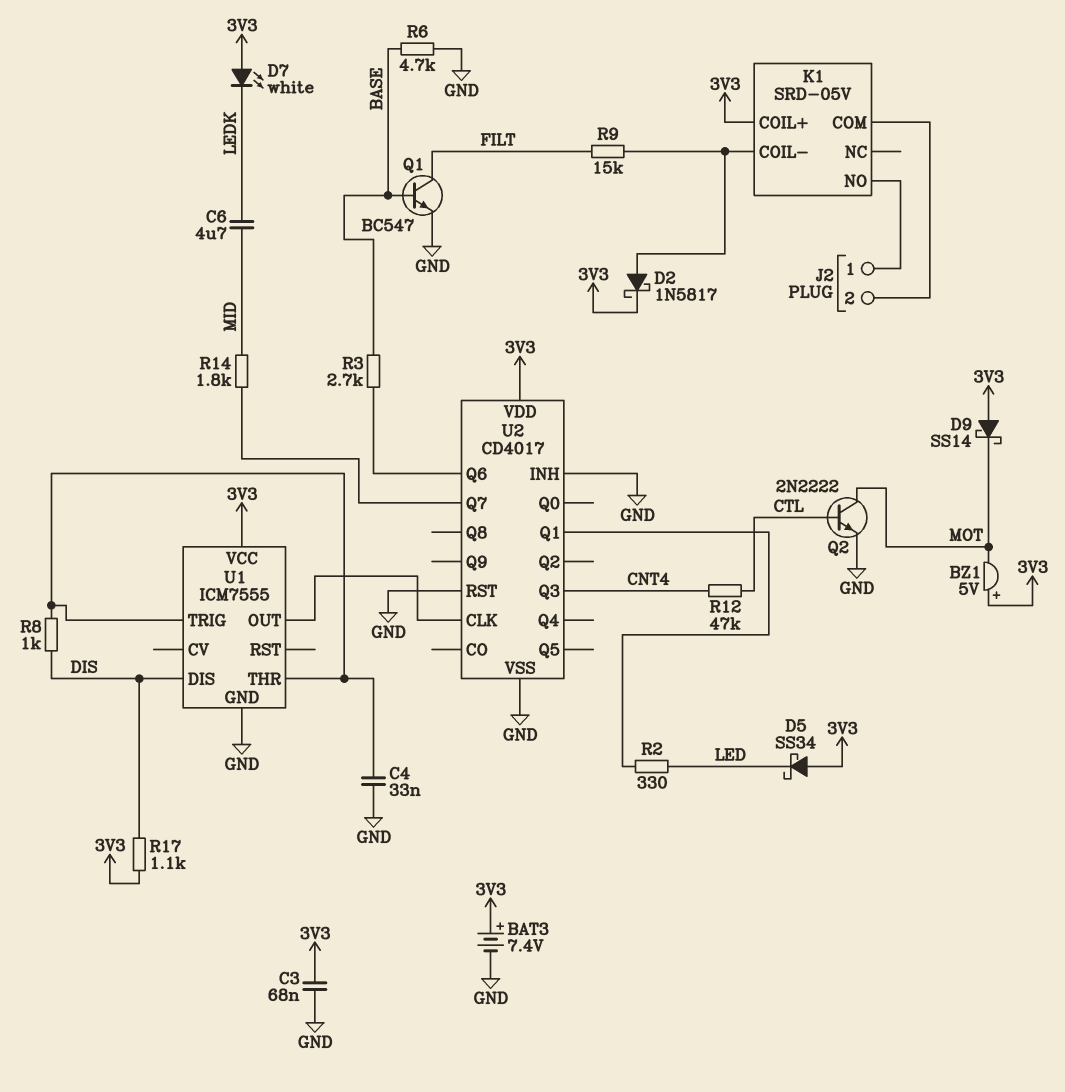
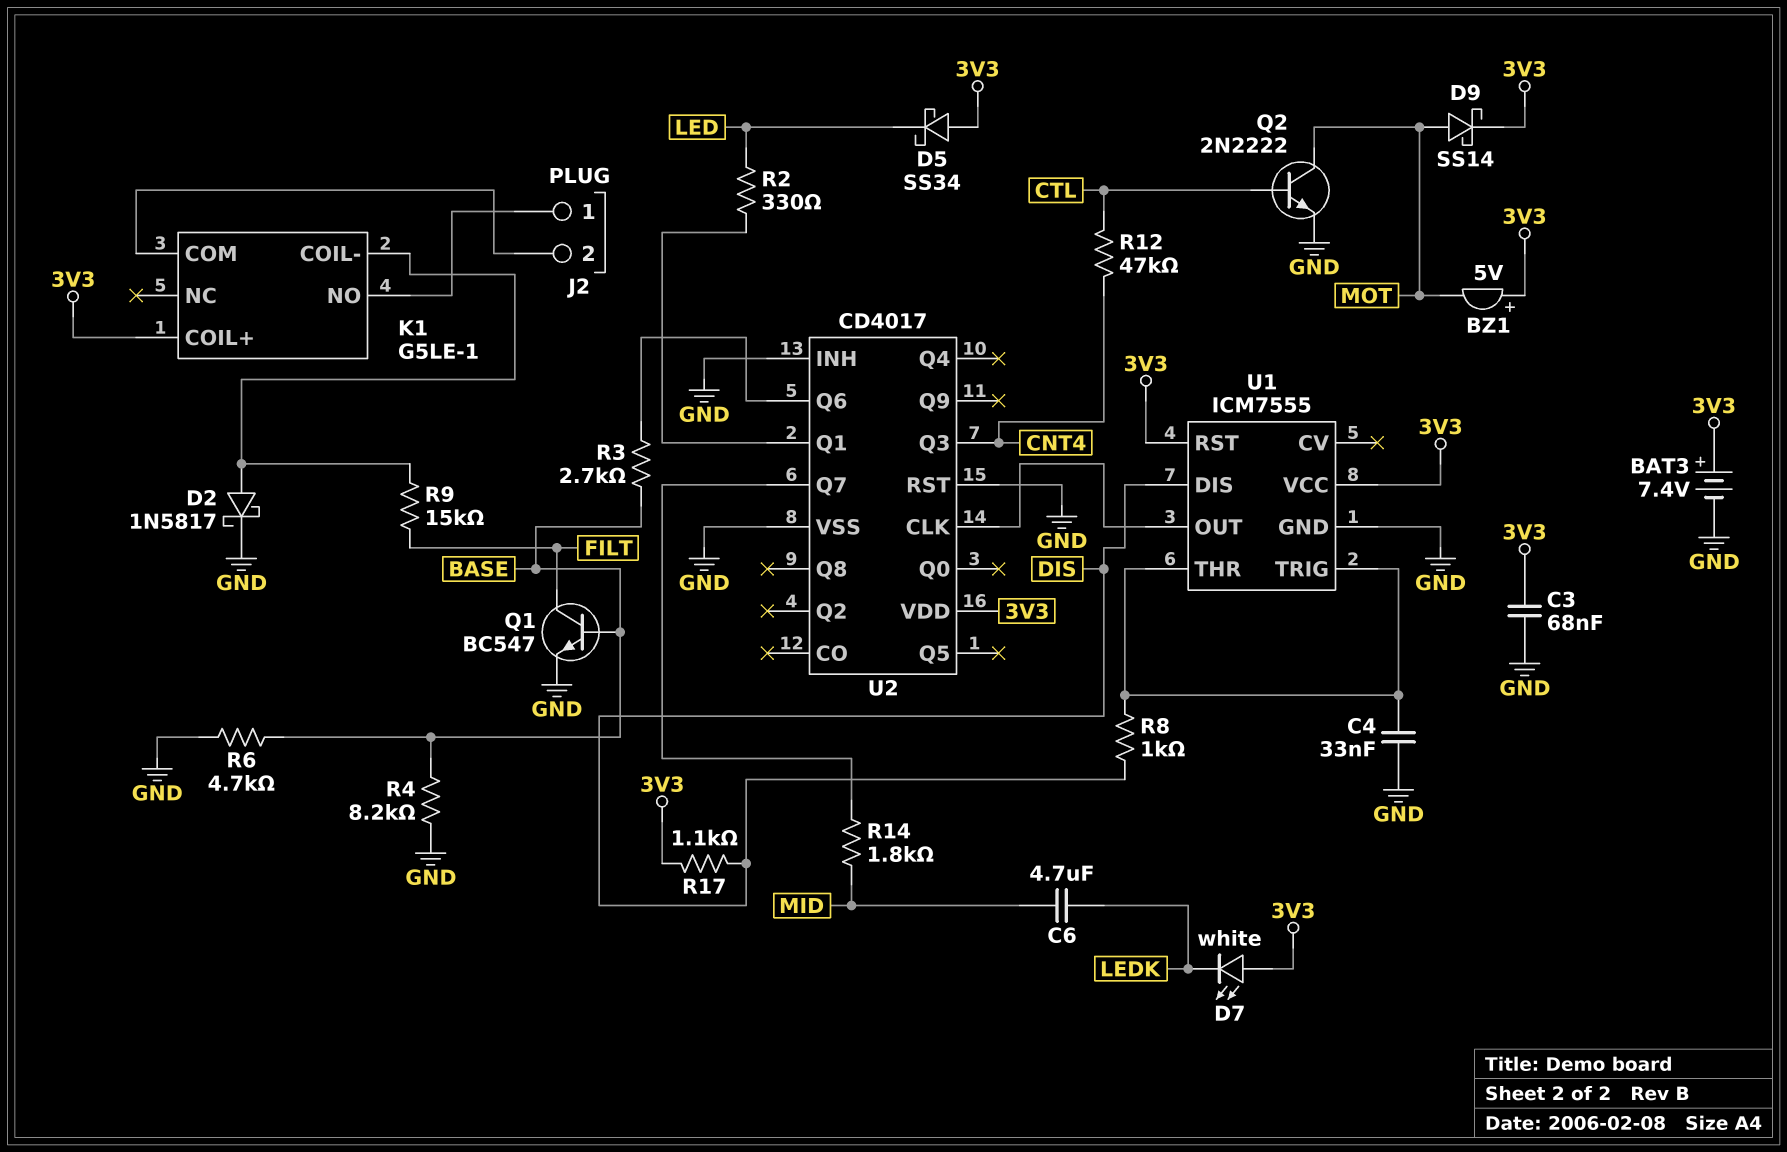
D2: schottky 1N5817 (A K1/COIL-, K 3V3) -> schottky 1N5817 (A K1/COIL-, K GND)
D9: schottky SS14 (A 3V3, K MOT) -> schottky SS14 (A MOT, K 3V3)
K1: SRD-05V -> G5LE-1
R4: none -> 8.2k (BASE, GND)
U1 pin RST: none -> 3V3

